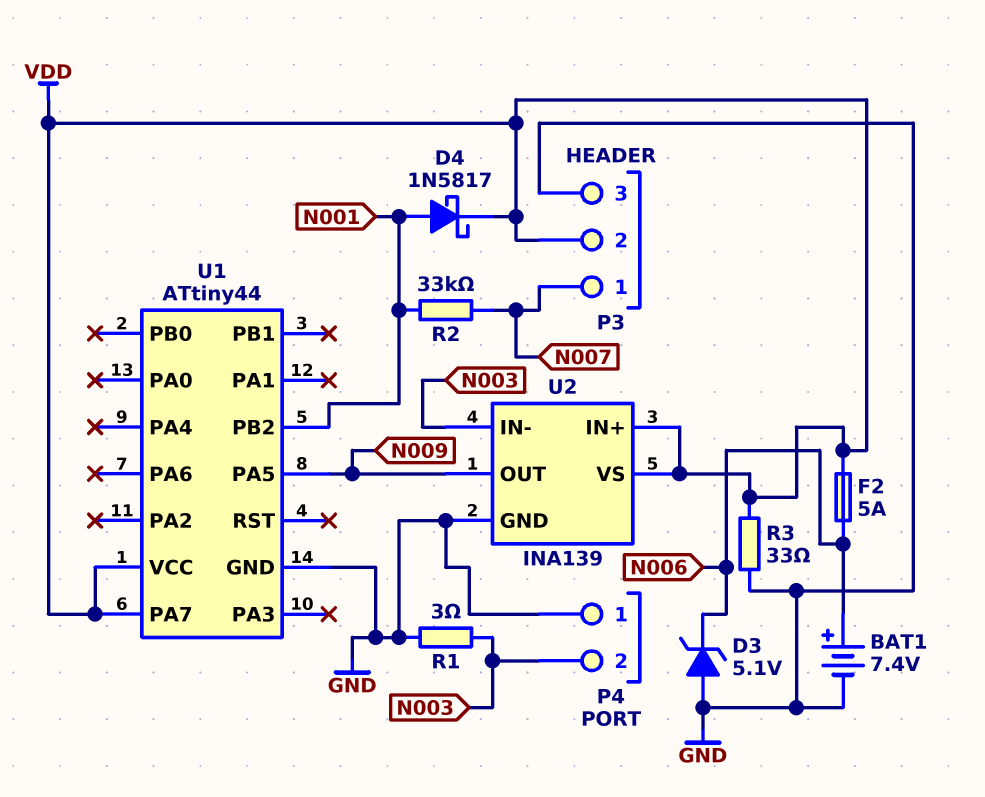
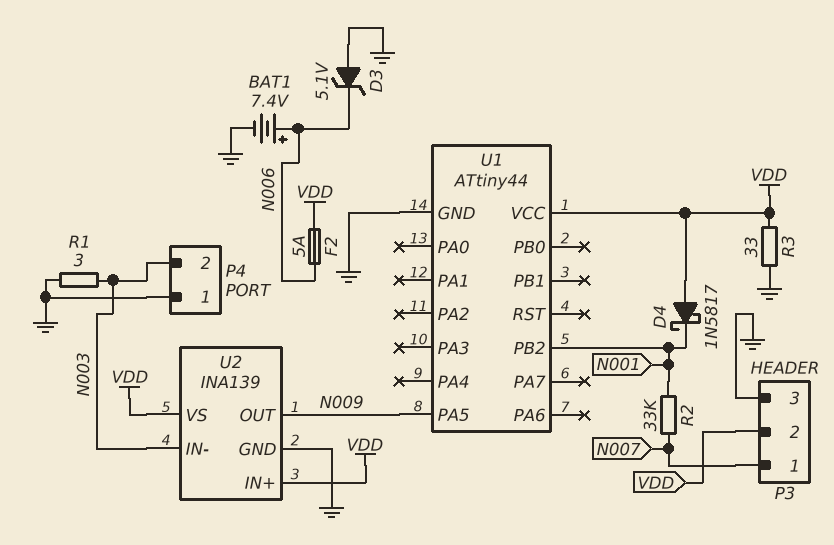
D4: schottky 1N5817 (A N001, K VDD) -> schottky 1N5817 (A VDD, K N001)
U1 pin PA7: VDD -> none

